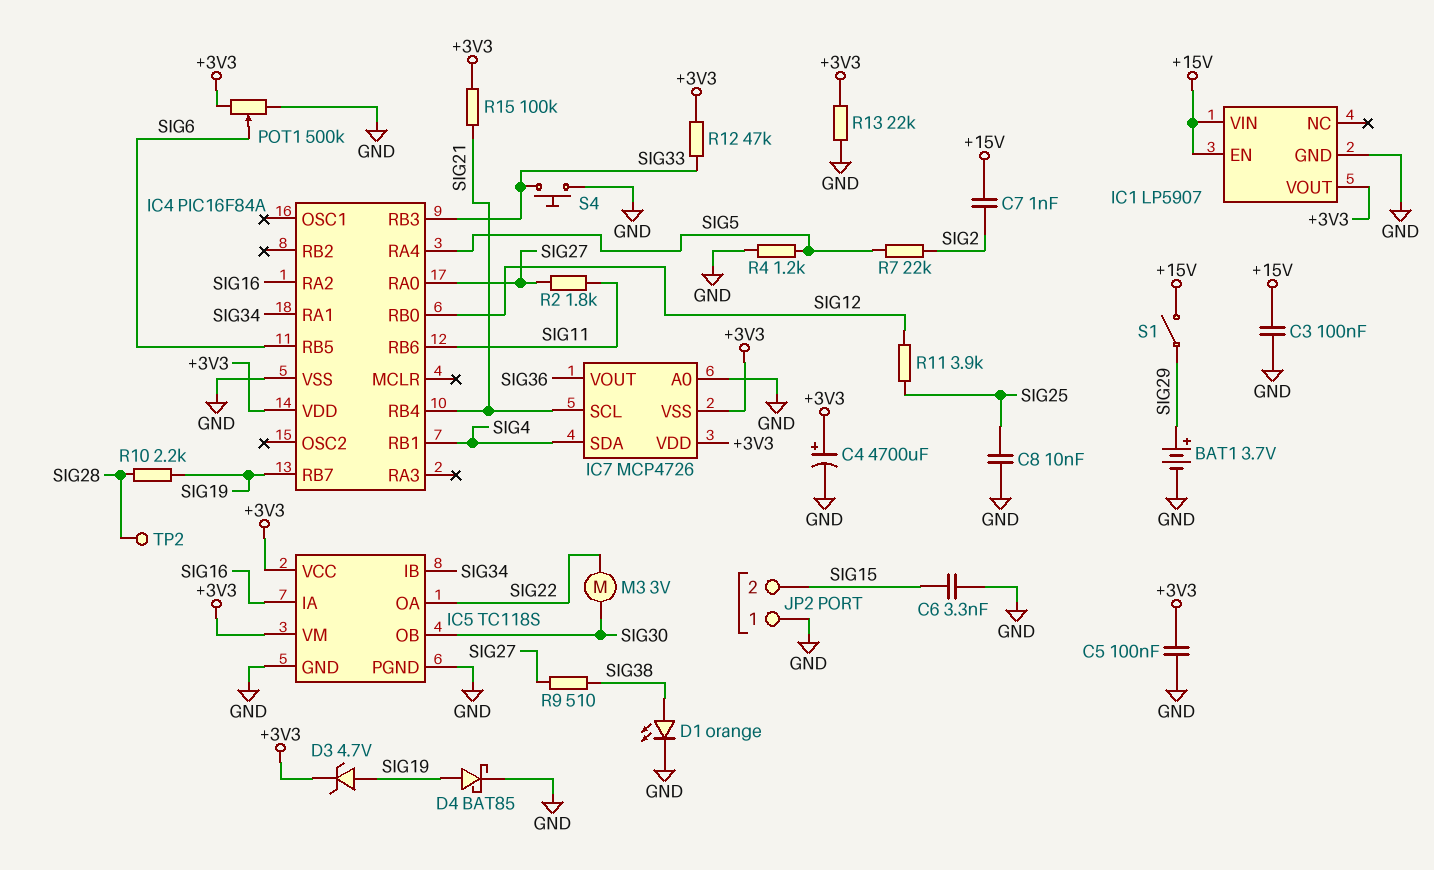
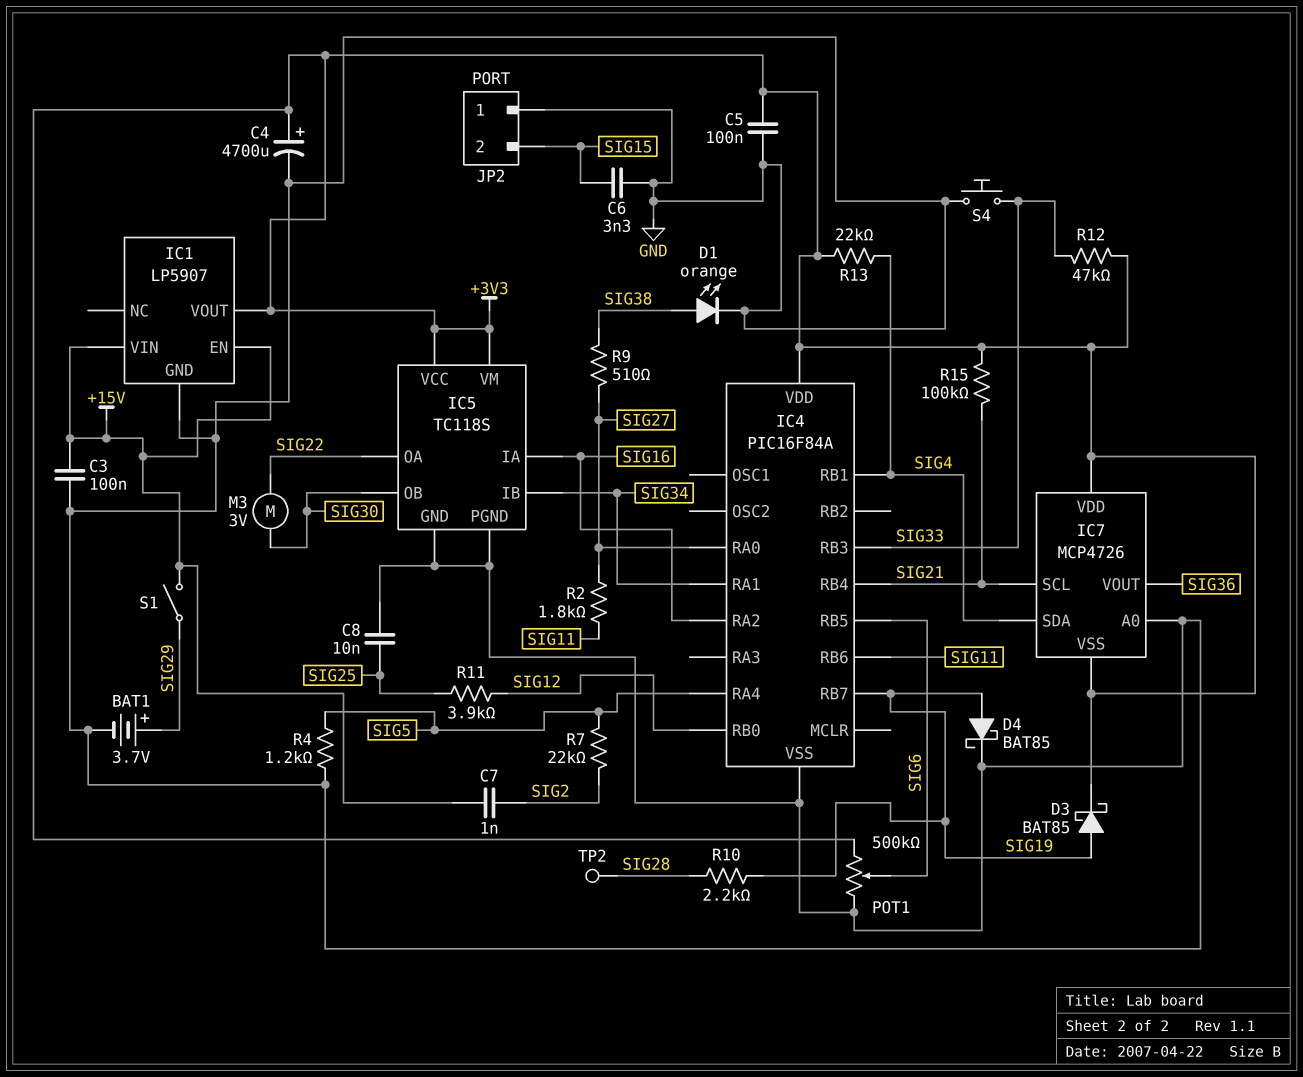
D3: zener 4.7V (A SIG19, K +3V3) -> schottky BAT85 (A SIG19, K +3V3)
R13: 22k (+3V3, GND) -> 22k (+3V3, SIG4)

